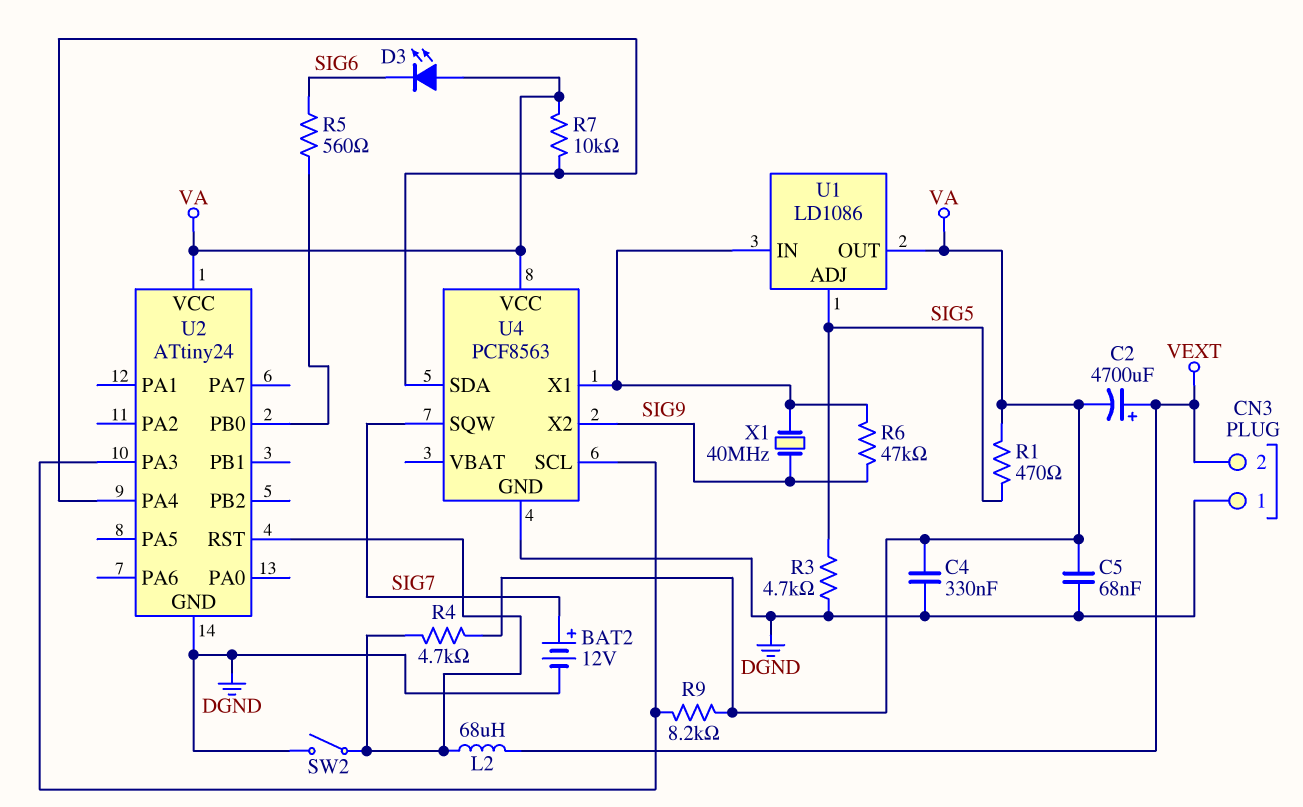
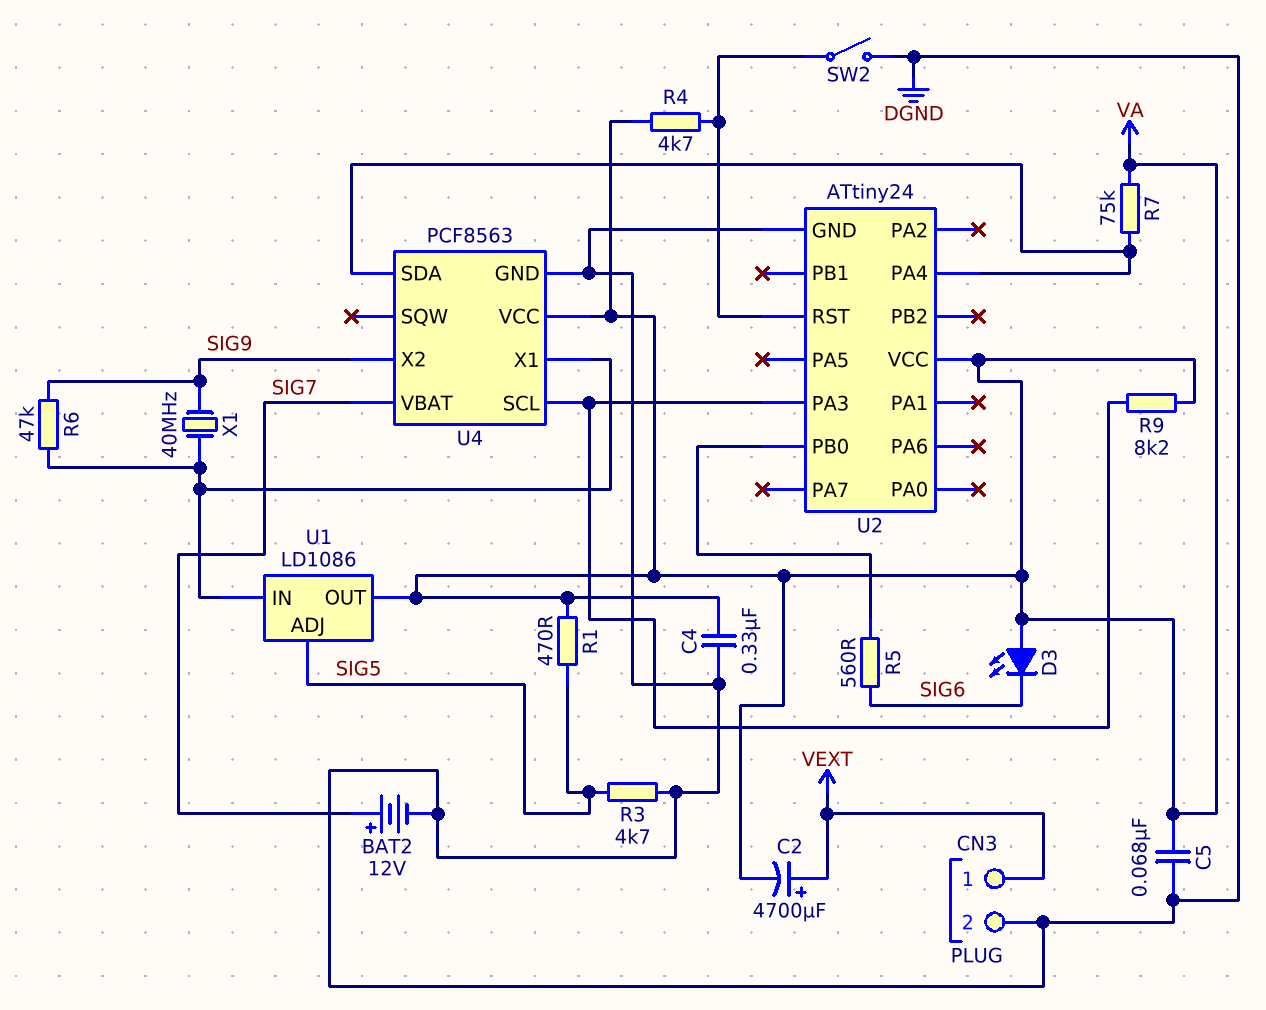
CN3 pin 1: DGND -> VEXT
CN3 pin 2: VEXT -> DGND
L2: 68uH (U2/RST, VEXT) -> none
R7: 10k (U2/PA4, VA) -> 75k (U2/PA4, VA)
U4 pin SQW: SIG7 -> none
U4 pin VBAT: none -> SIG7

